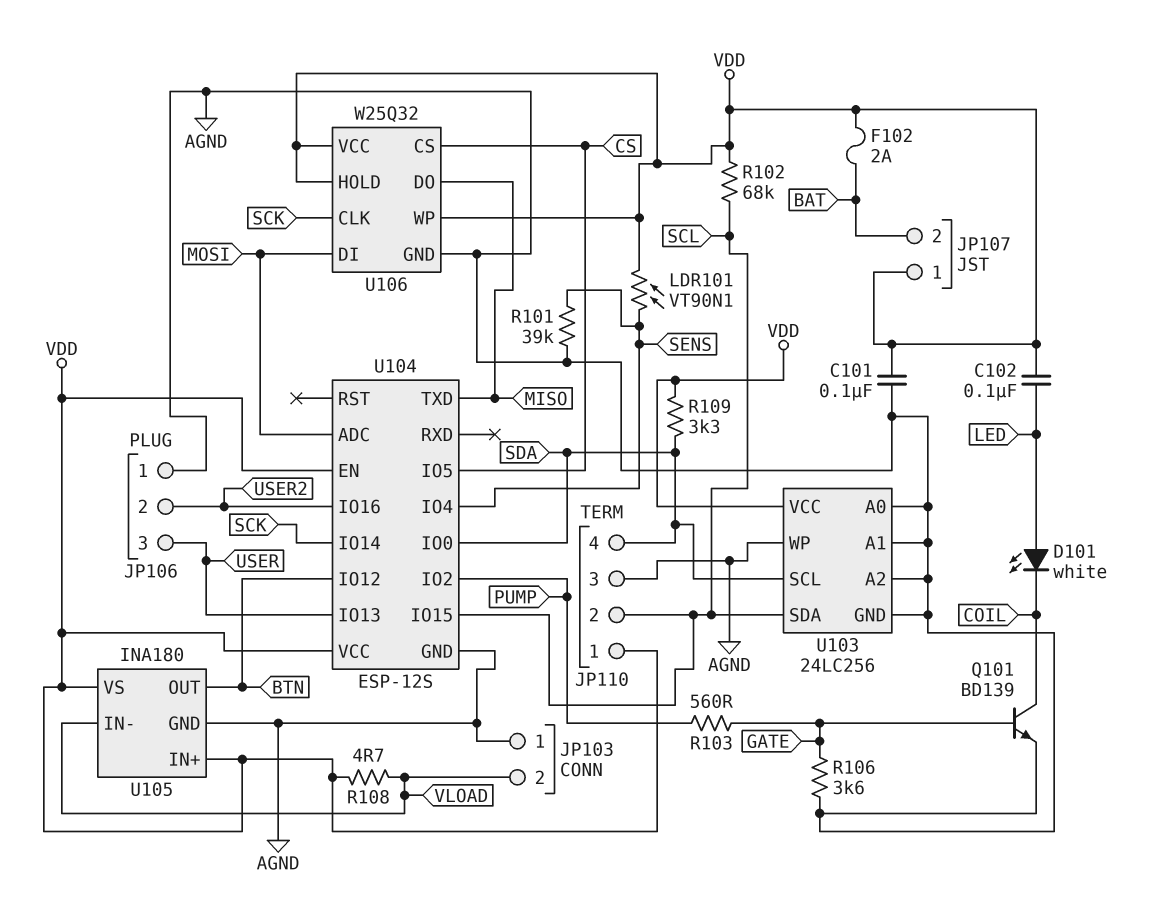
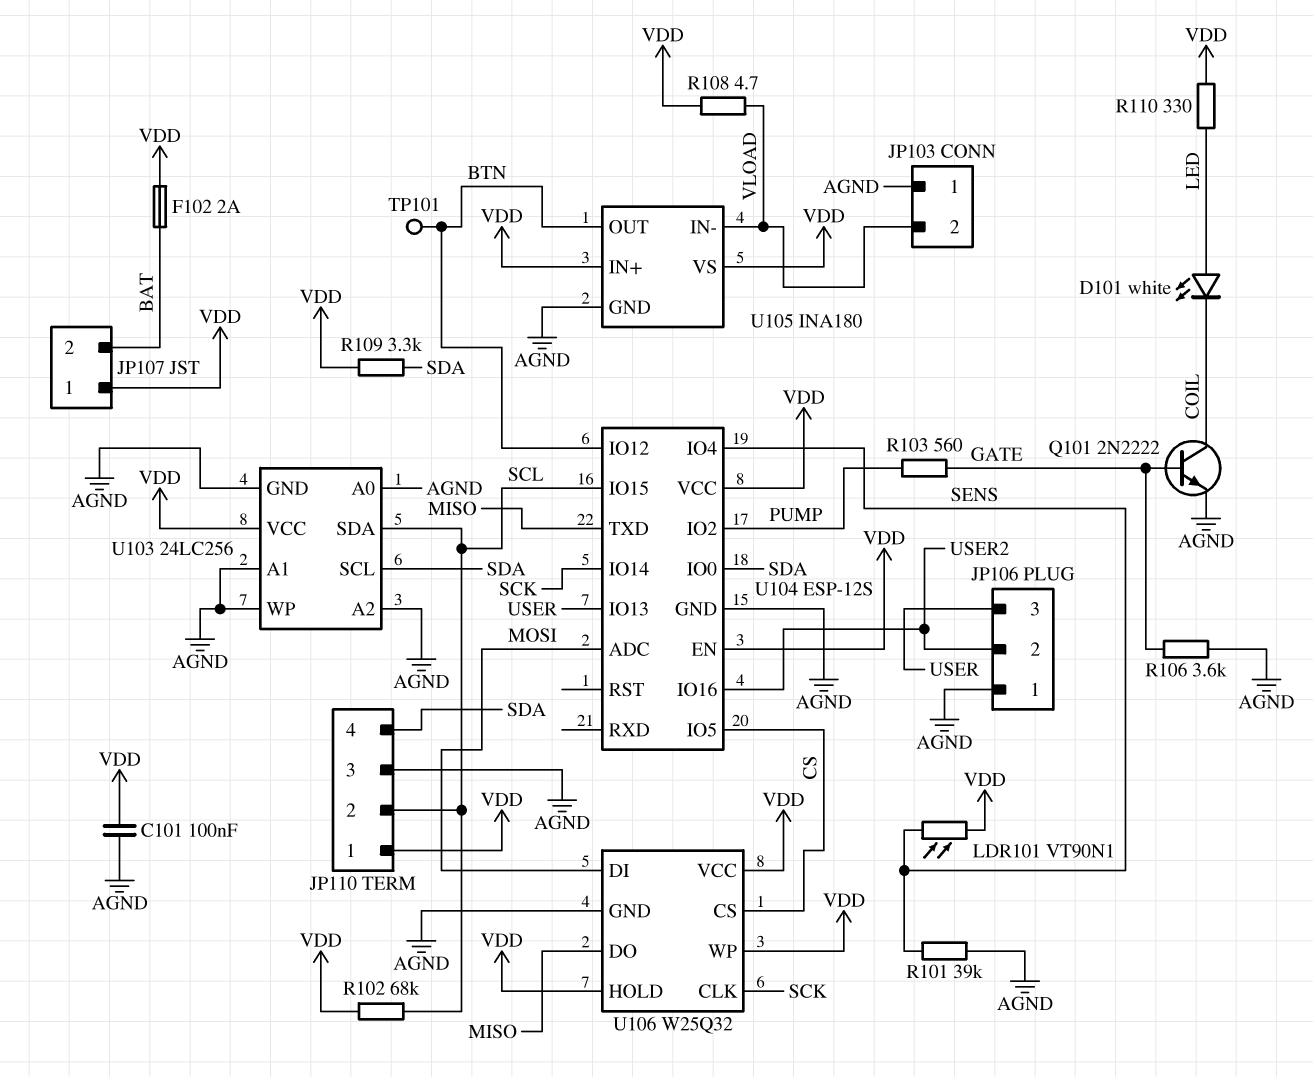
C102: 100nF (LED, VDD) -> none
Q101: NPN BD139 (B GATE, C COIL, E AGND) -> NPN 2N2222 (B GATE, C COIL, E AGND)
R110: none -> 330 (LED, VDD)
TP101: none -> test point (BTN)

